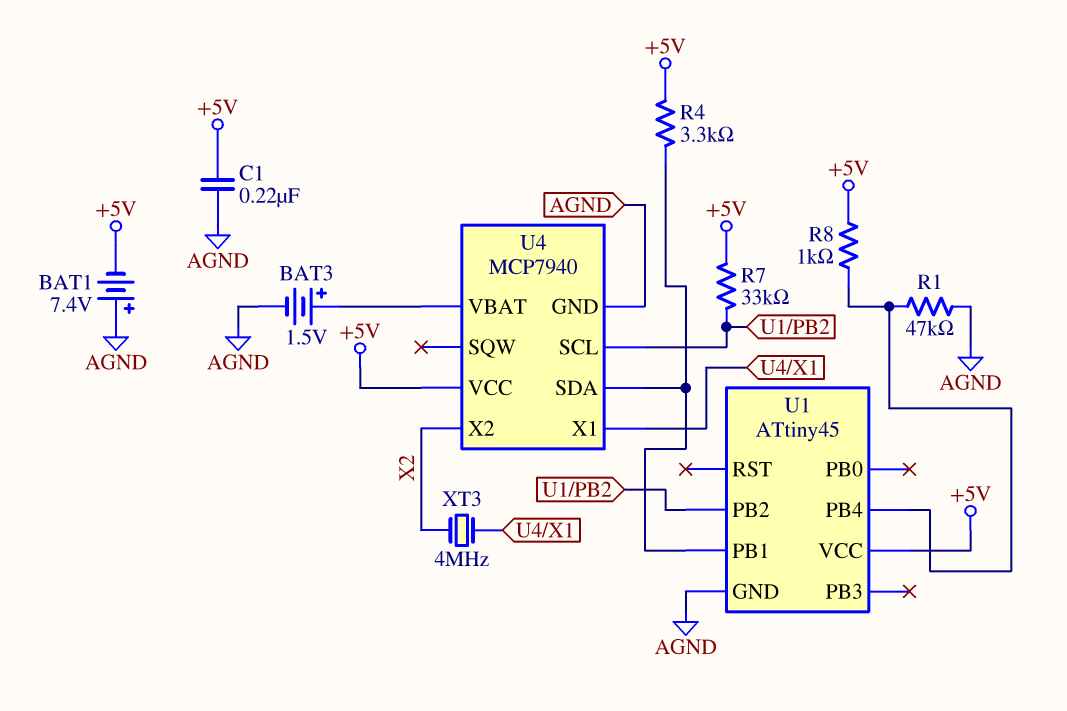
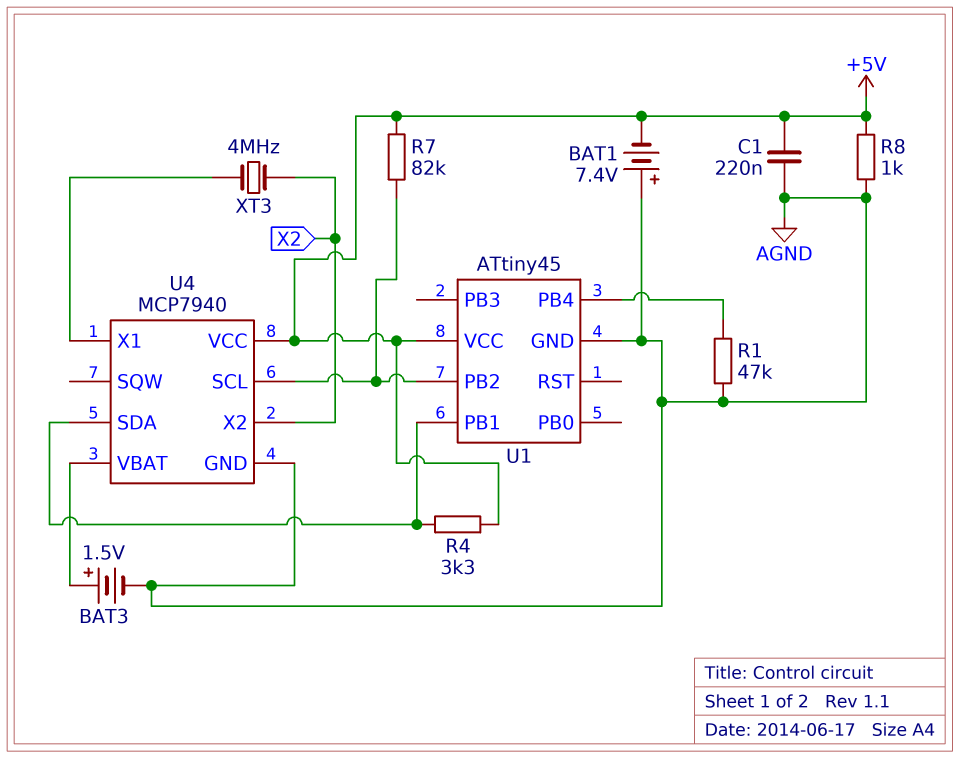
R7: 33k (+5V, U1/PB2) -> 82k (+5V, U1/PB2)
R8: 1k (+5V, U1/PB4) -> 1k (+5V, AGND)

